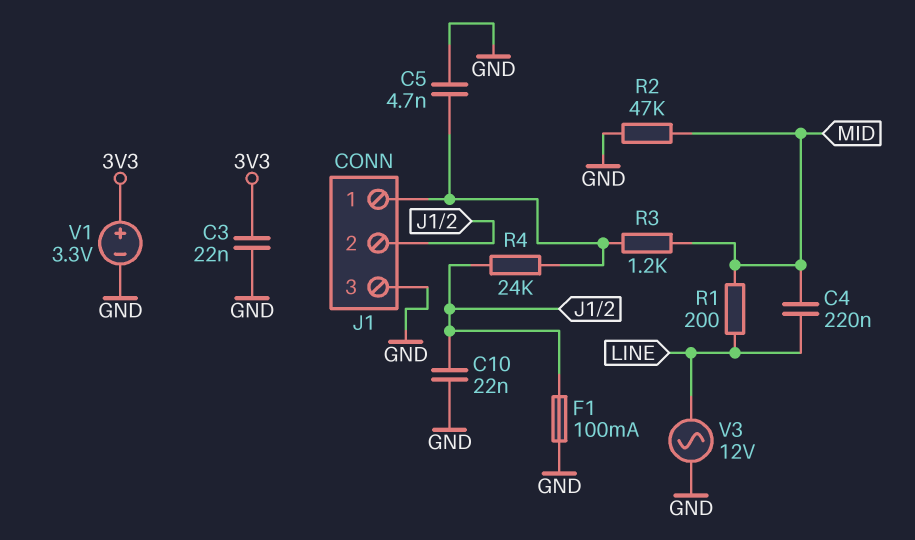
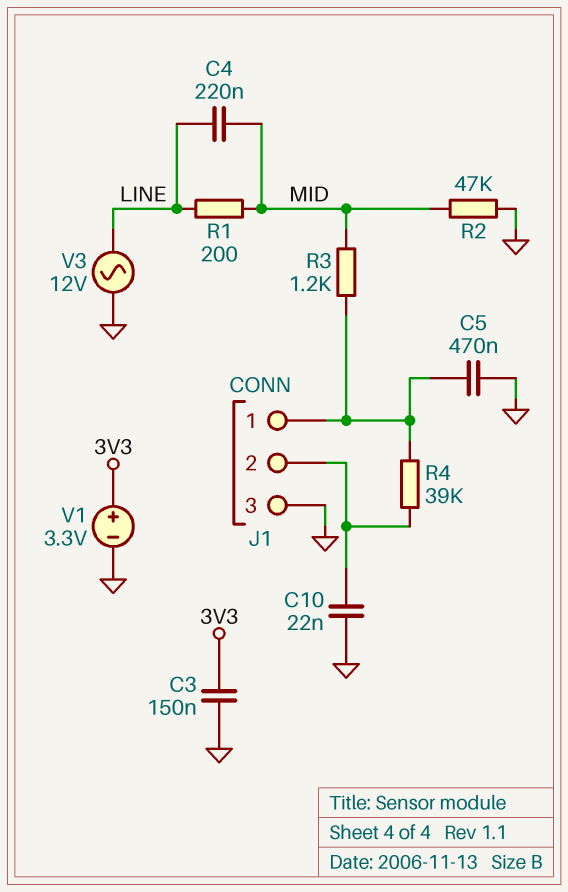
C3: 22nF (3V3, GND) -> 150nF (3V3, GND)
C5: 4.7nF (GND, J1/1) -> 470nF (GND, J1/1)
F1: 100mA (GND, J1/2) -> none
R4: 24k (J1/1, J1/2) -> 39k (J1/1, J1/2)

